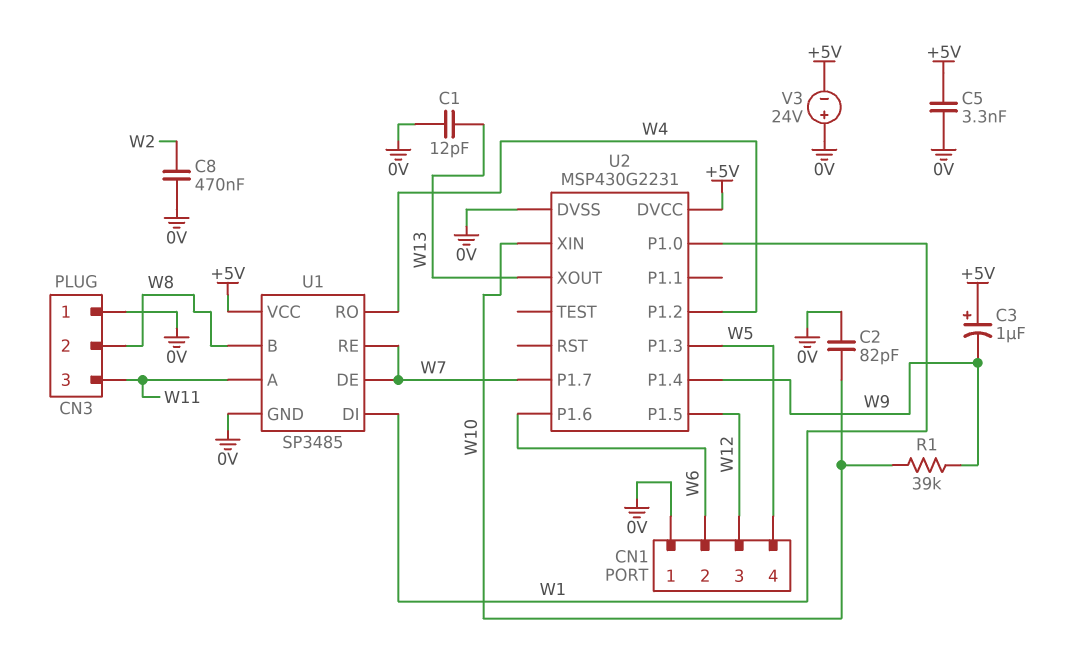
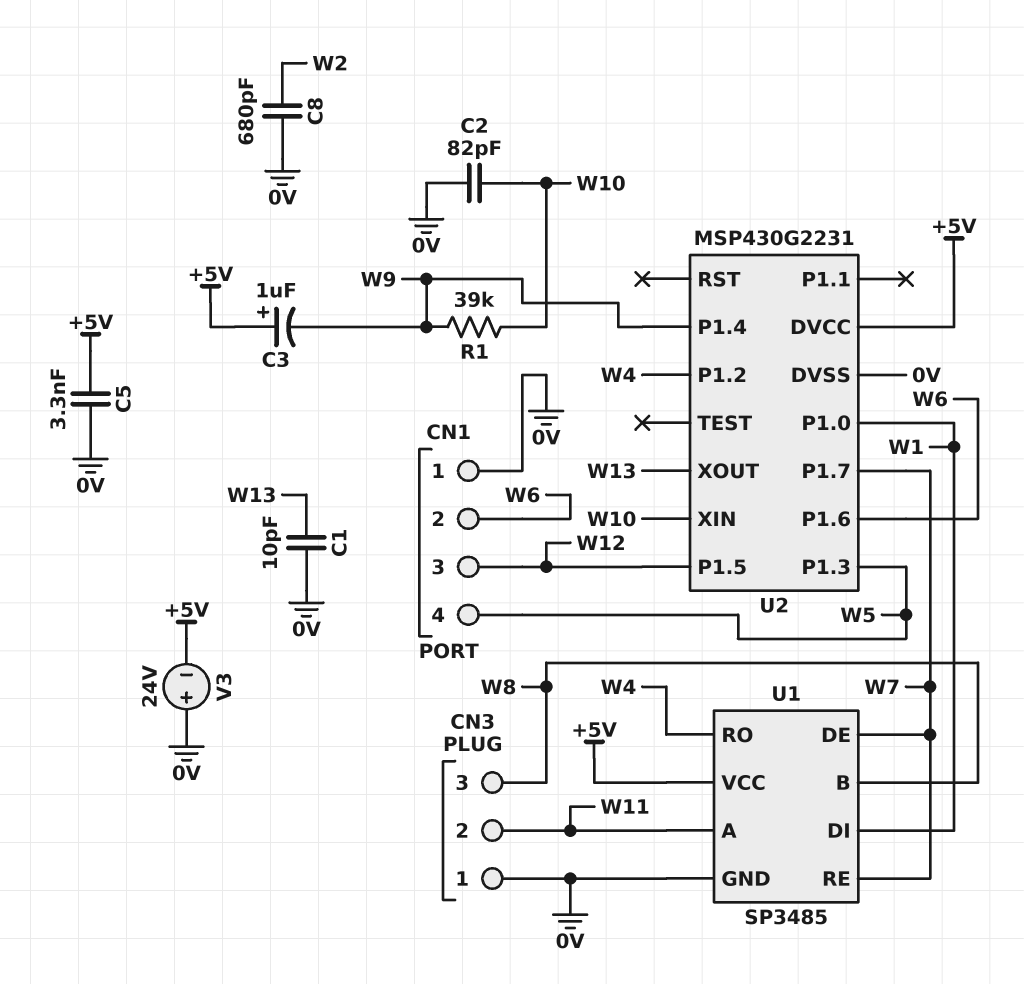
C1: 12pF (0V, W13) -> 10pF (0V, W13)
C8: 470nF (0V, W2) -> 680pF (0V, W2)
CN3 pin 2: W8 -> W11
CN3 pin 3: W11 -> W8

